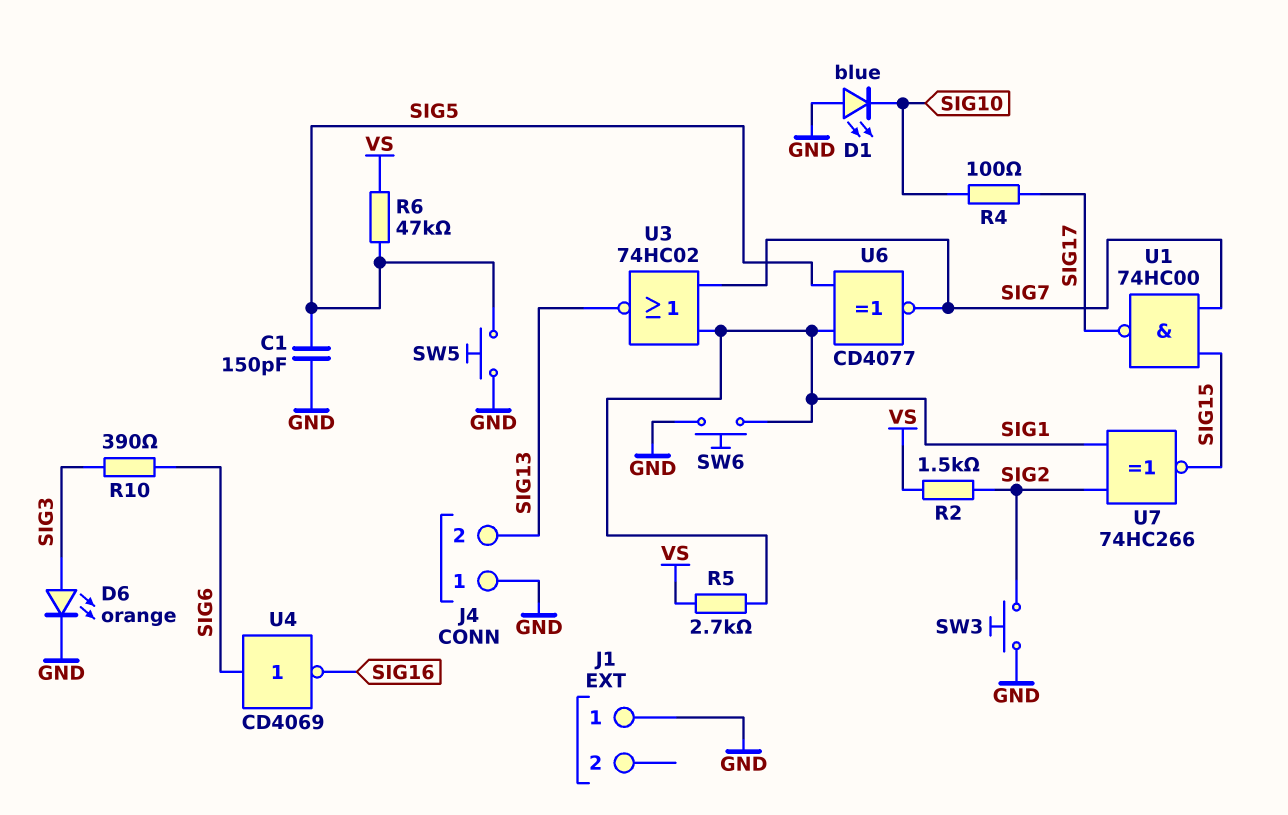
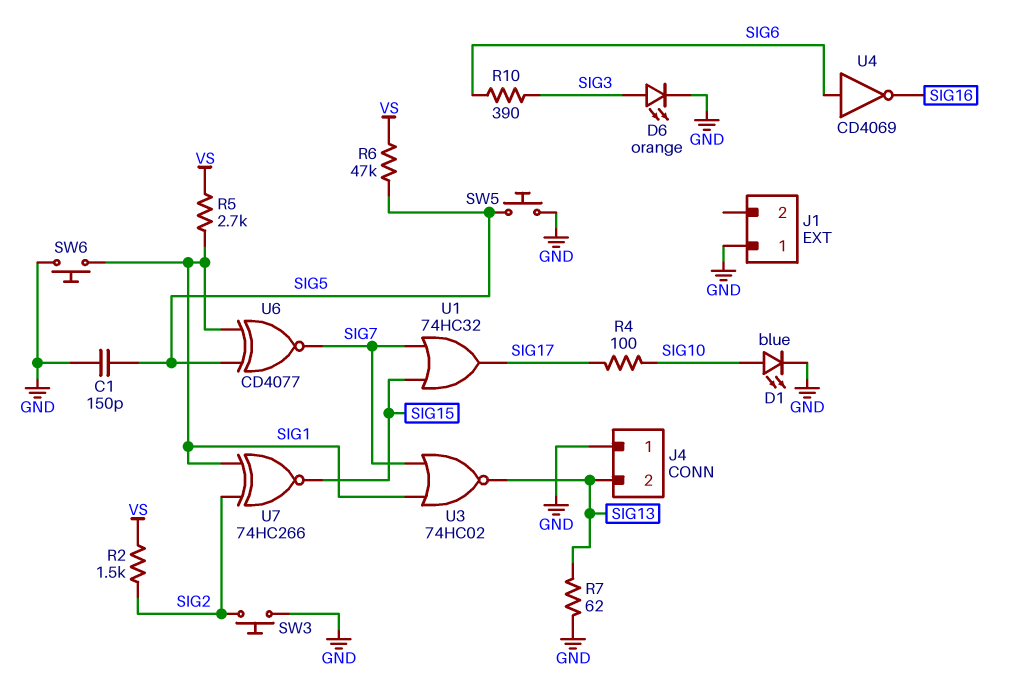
D1: LED blue (A GND, K SIG10) -> LED blue (A SIG10, K GND)
R7: none -> 62 (GND, SIG13)
U1: NAND 74HC00 (in SIG7, in SIG15, out SIG17) -> OR 74HC32 (in SIG7, in SIG15, out SIG17)

